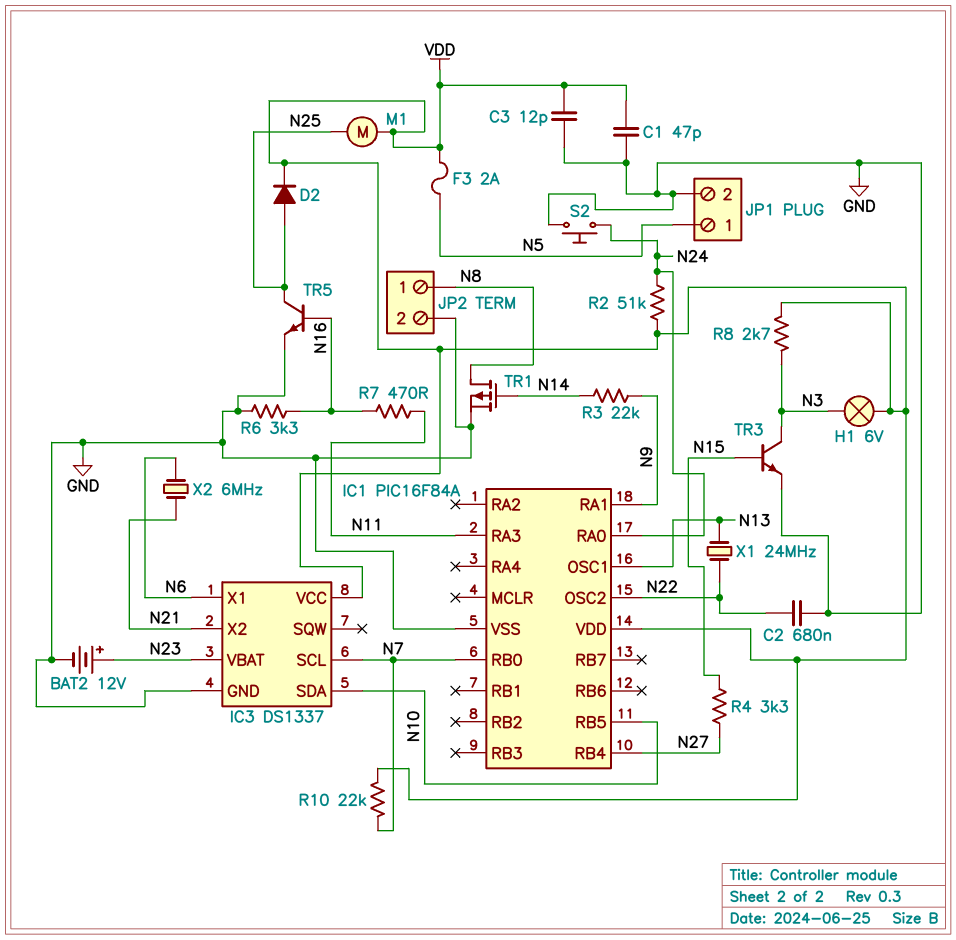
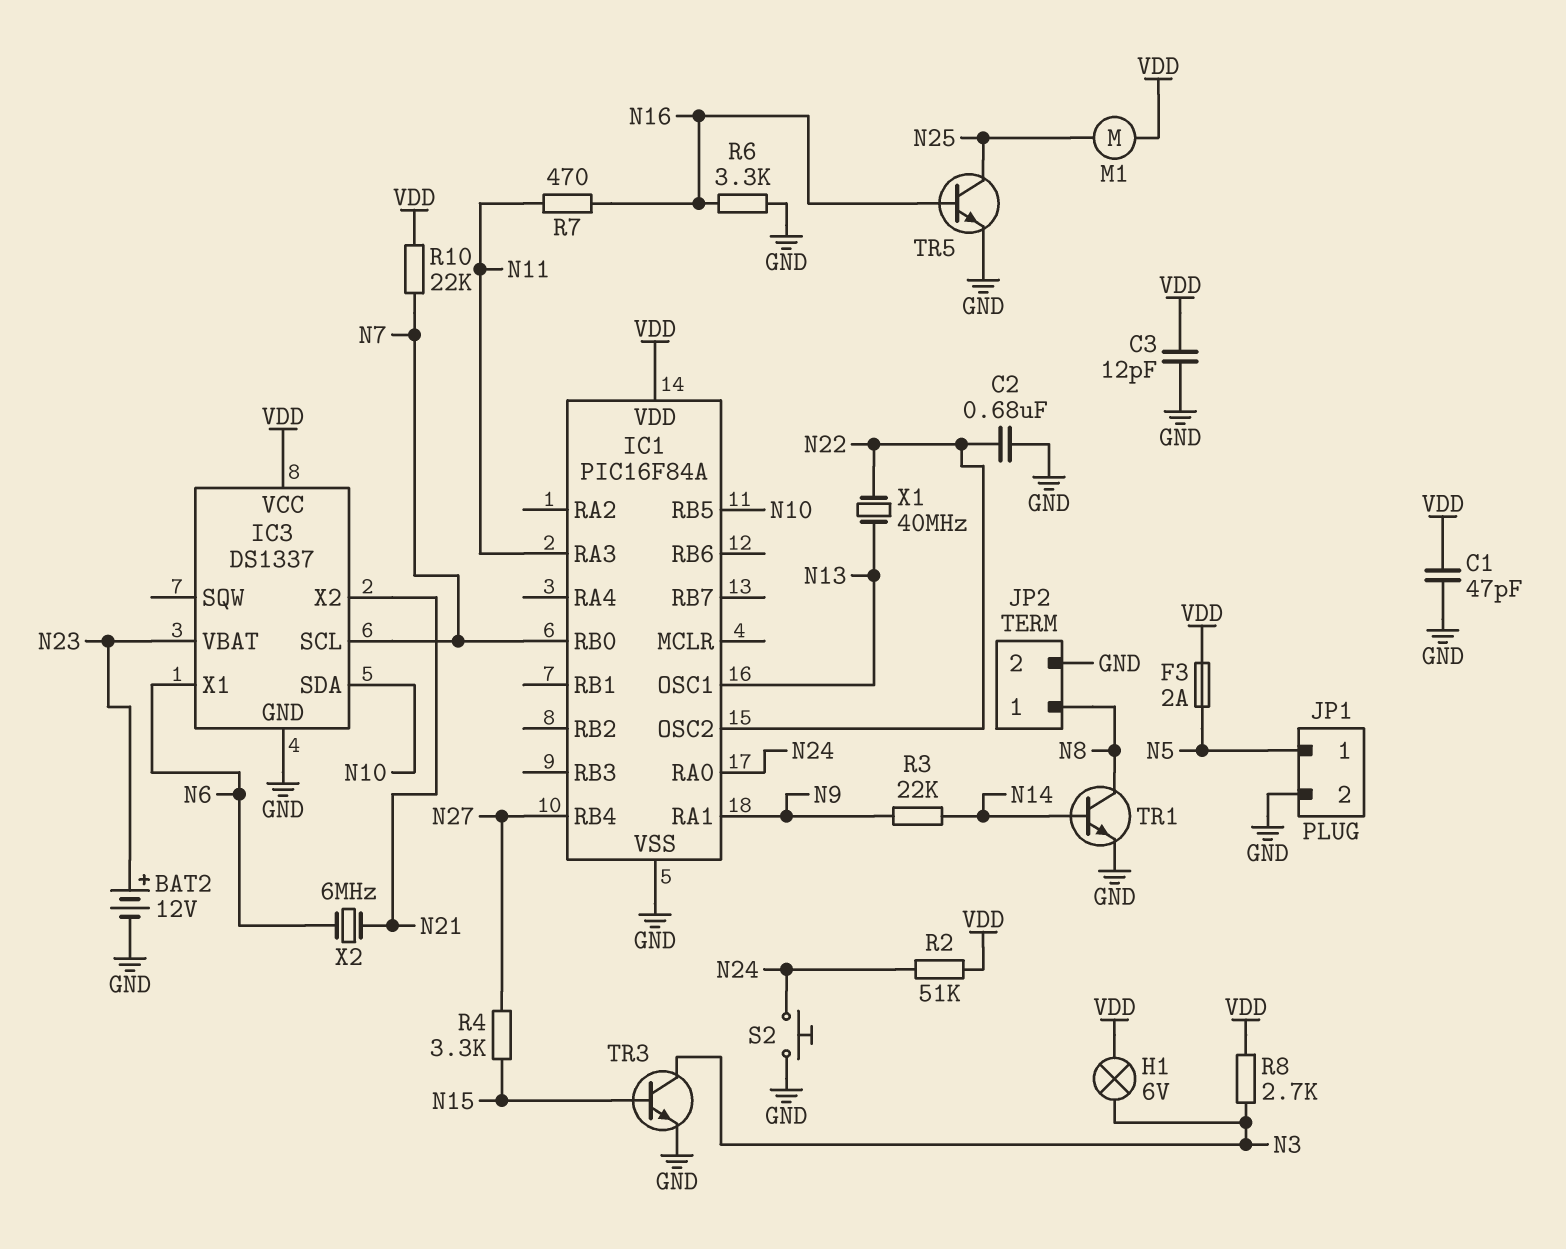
D2: diode (A N25, K VDD) -> none
TR1: PMOS (G N14, D N8, S GND) -> NPN (B N14, C N8, E GND)
X1: 24MHz (N13, N22) -> 40MHz (N13, N22)

